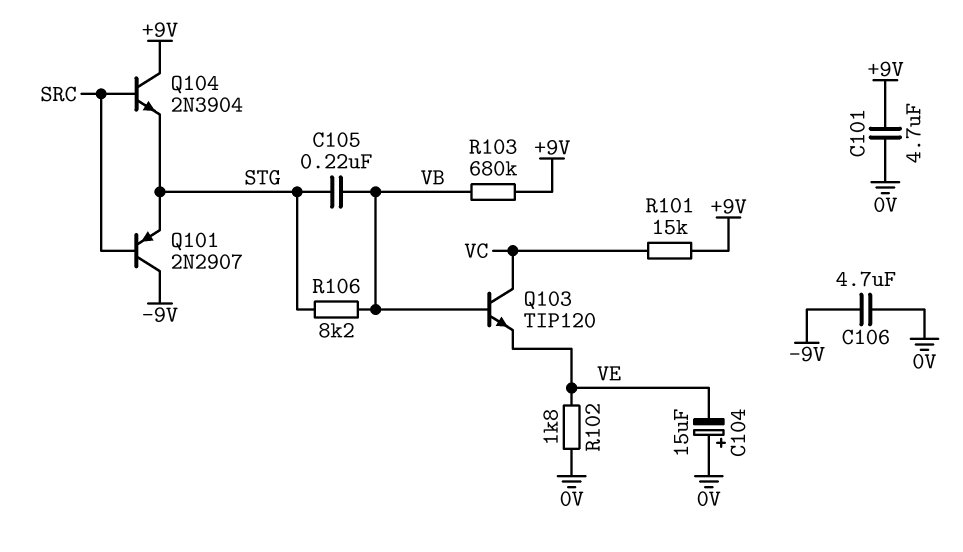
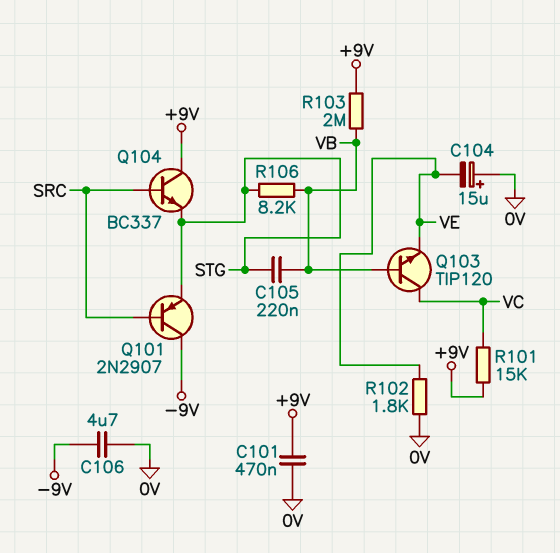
C101: 4.7uF (+9V, 0V) -> 470nF (+9V, 0V)
Q104: NPN 2N3904 (B SRC, C +9V, E STG) -> NPN BC337 (B SRC, C +9V, E STG)
R103: 680k (+9V, VB) -> 2M (+9V, VB)

